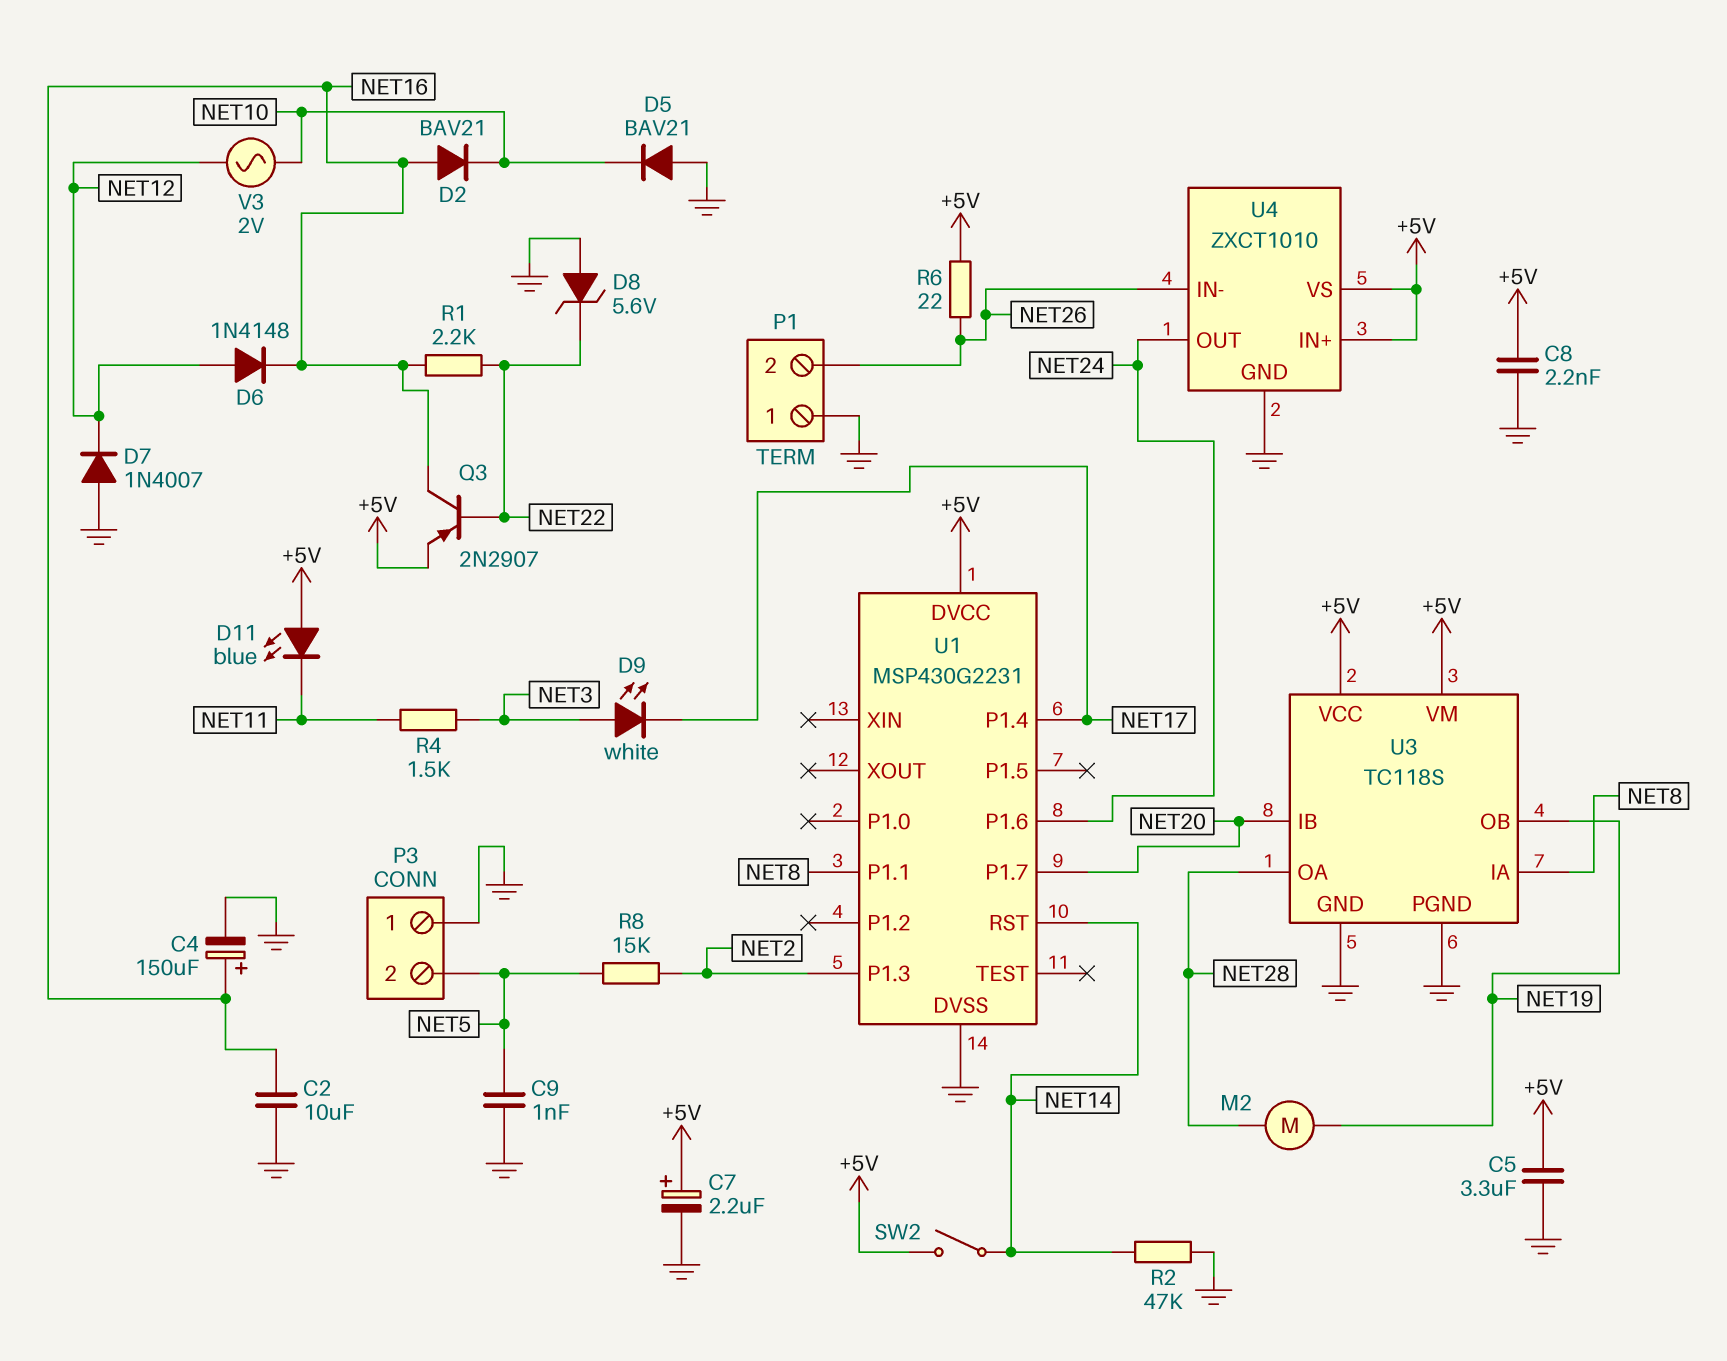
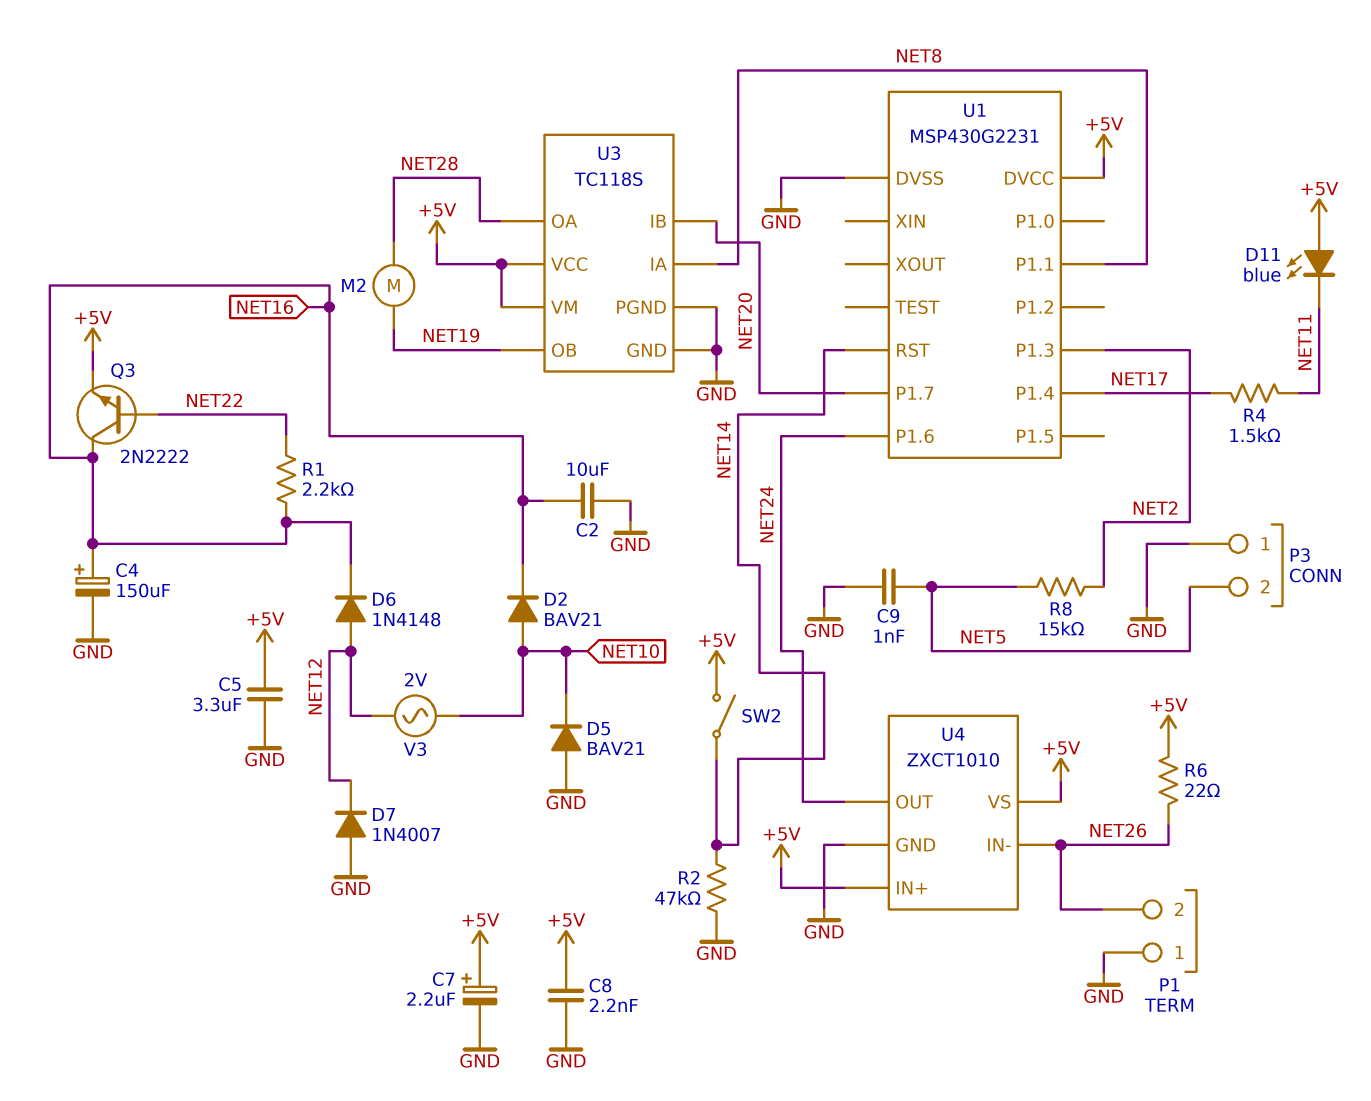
D2: diode BAV21 (A NET16, K NET10) -> diode BAV21 (A NET10, K NET16)
D8: zener 5.6V (A GND, K NET22) -> none
D9: LED white (A NET3, K NET17) -> none
Q3: PNP 2N2907 (B NET22, C NET16, E +5V) -> NPN 2N2222 (B NET22, C NET16, E +5V)
R4: 1.5k (NET3, NET11) -> 1.5k (NET11, NET17)

